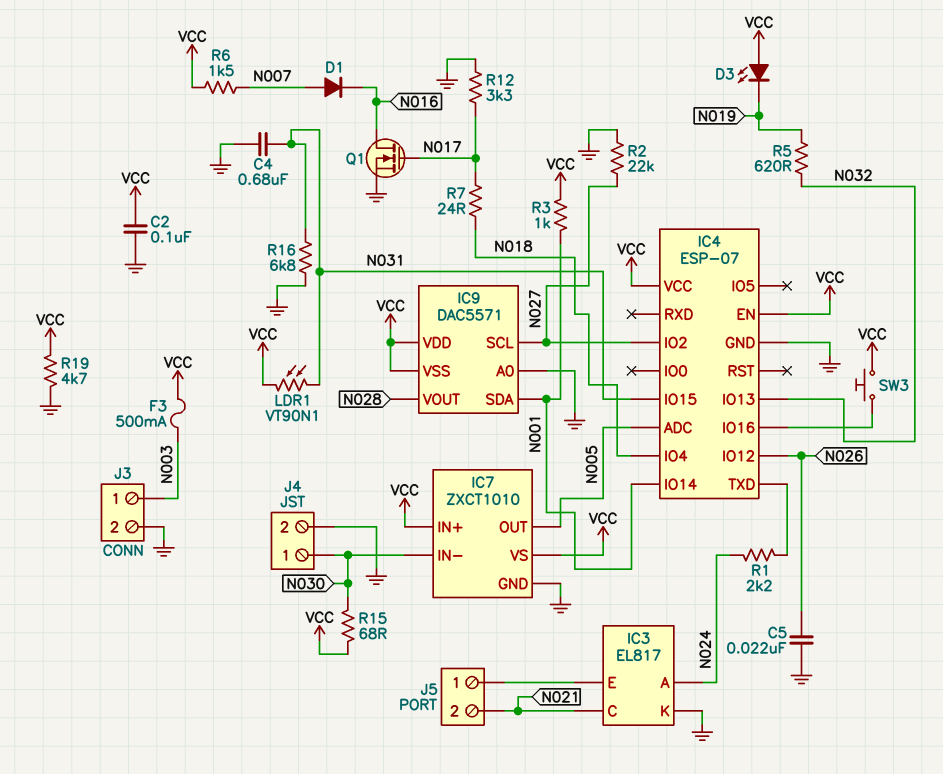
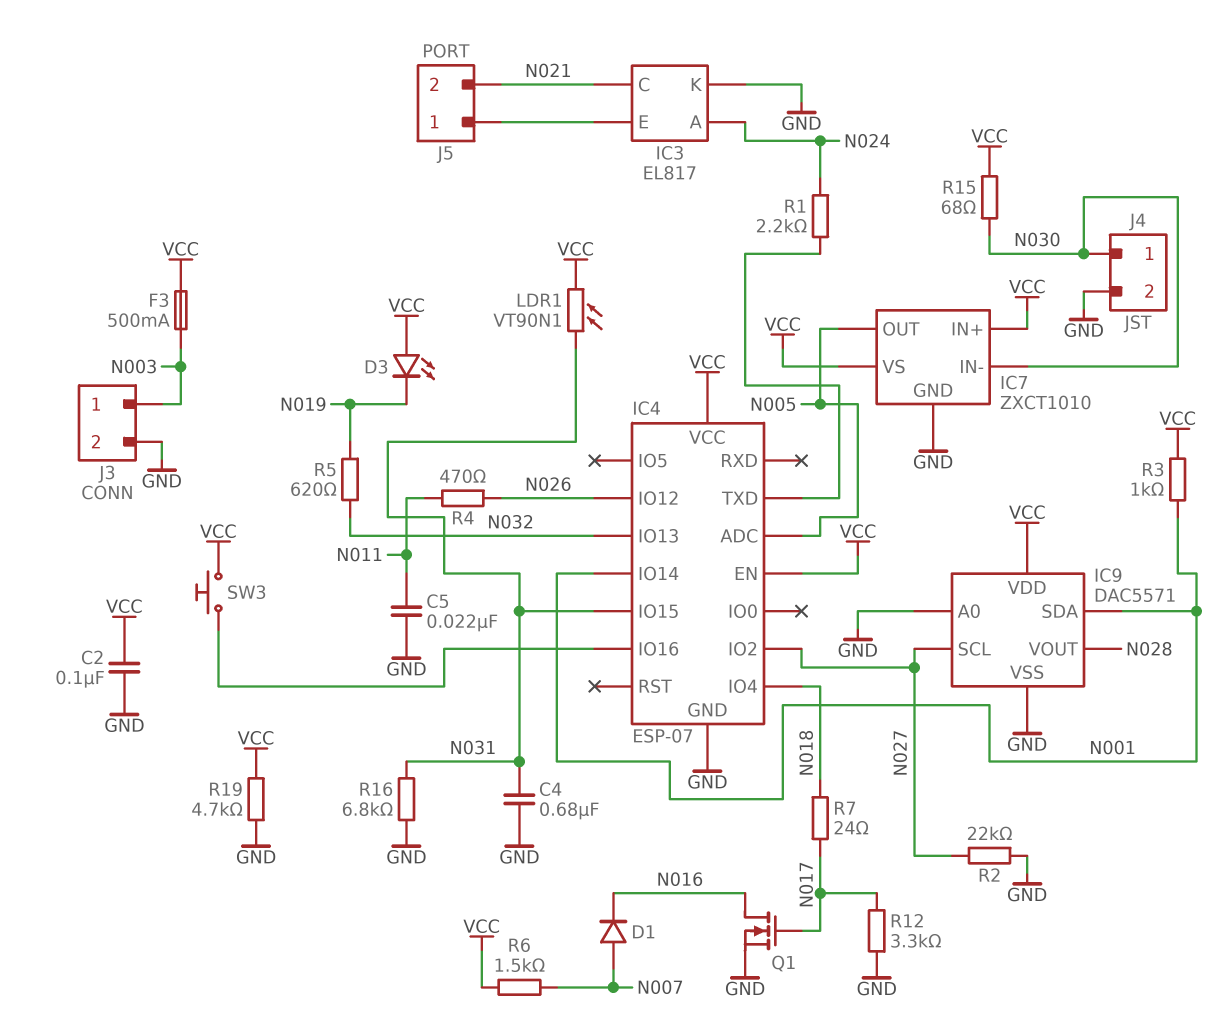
C5: 22nF (GND, N026) -> 22nF (GND, N011)
IC9 pin VSS: VCC -> GND
R4: none -> 470 (N011, N026)

